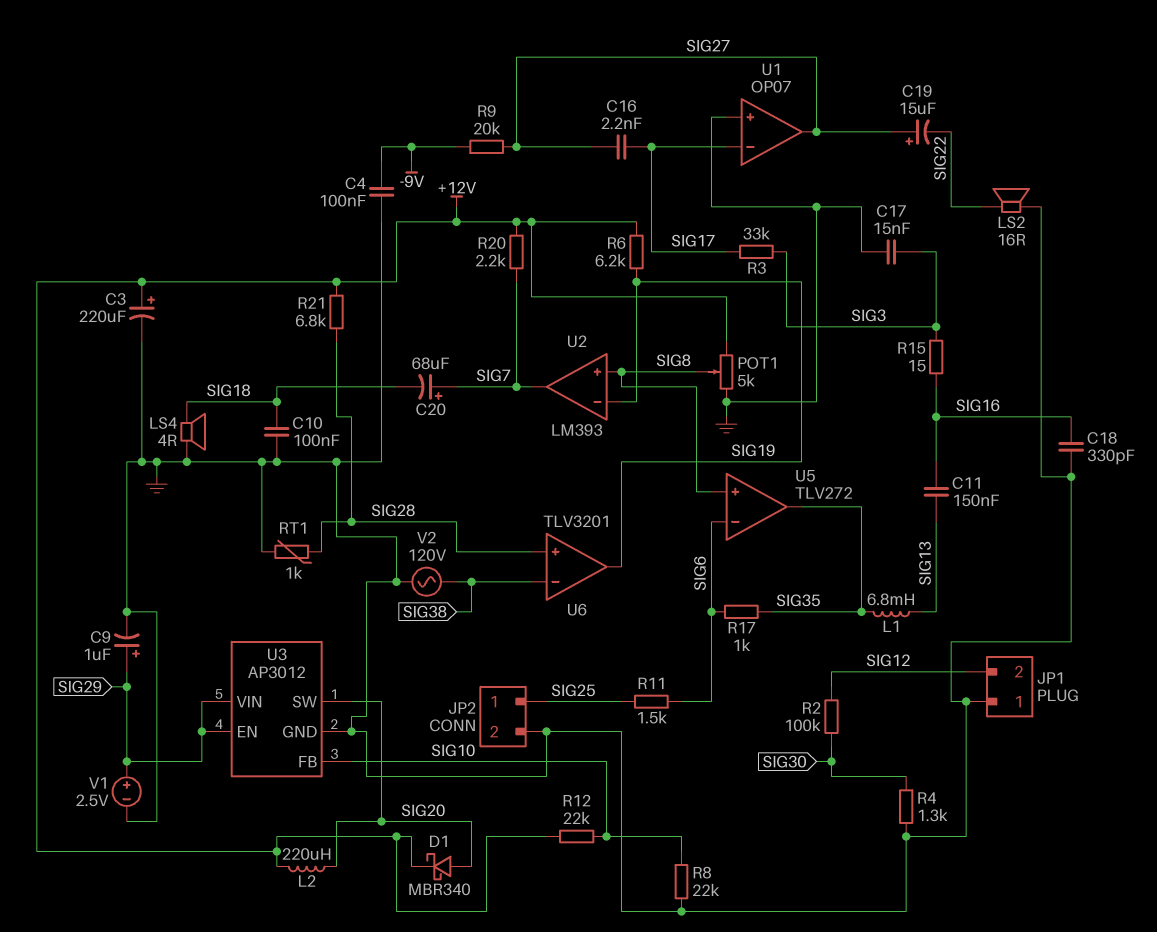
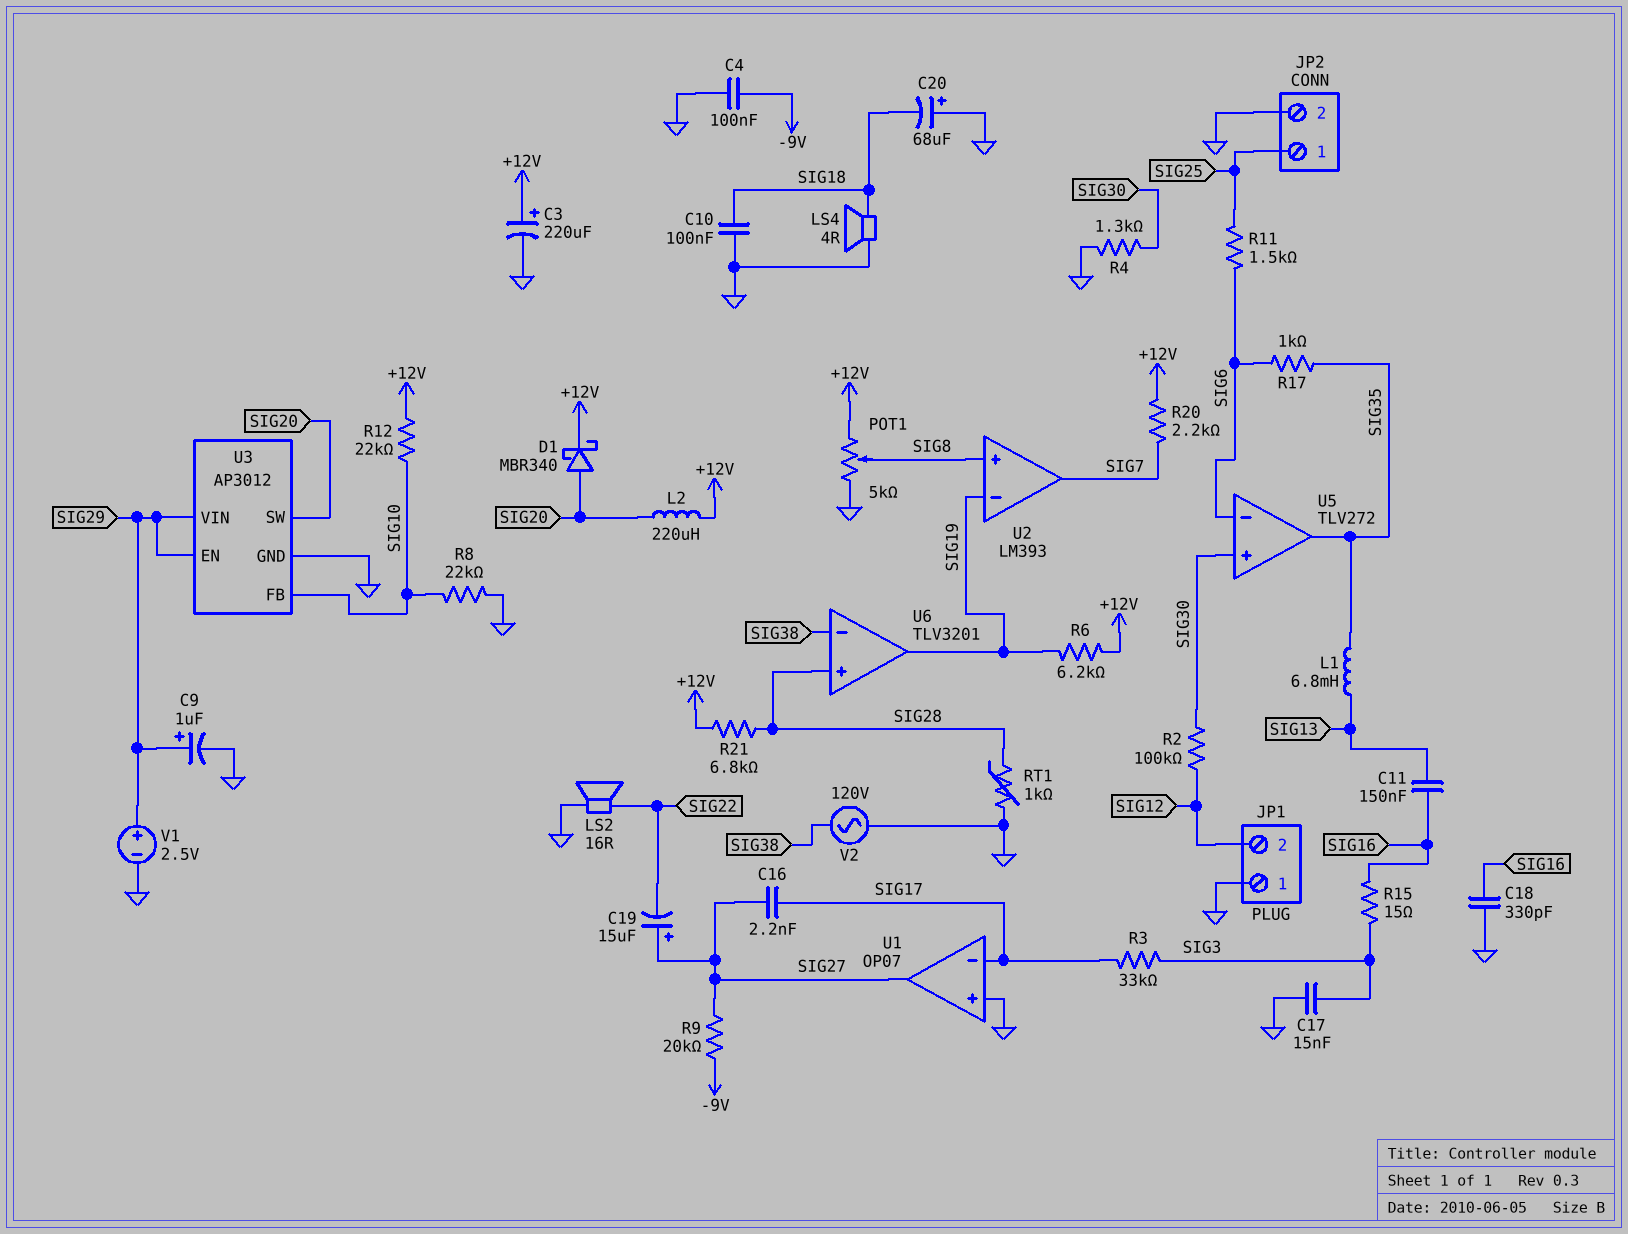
C20: 68uF (plus SIG7, minus SIG18) -> 68uF (plus GND, minus SIG18)
U5 pin in+: SIG8 -> SIG30

